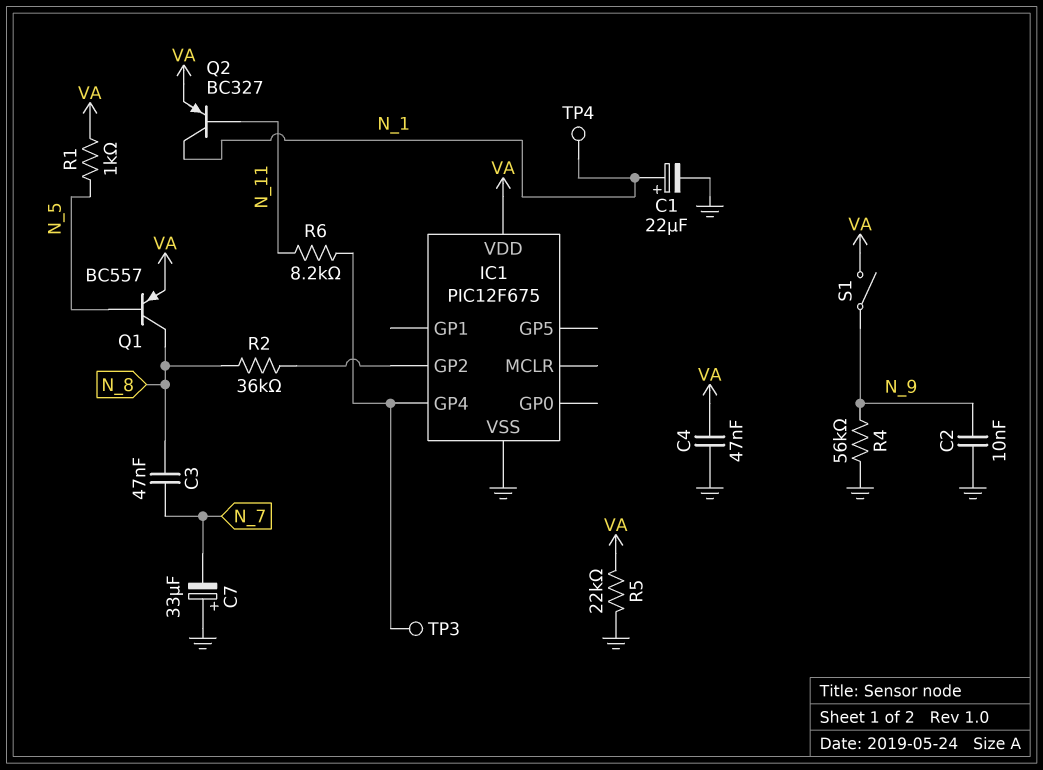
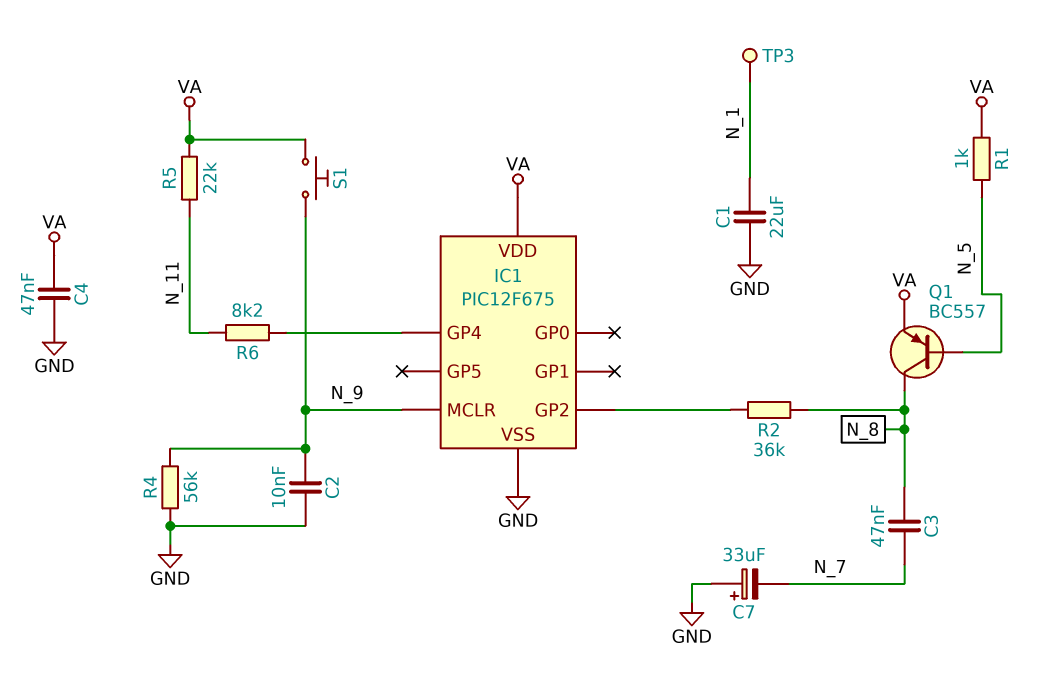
C1: 22uF (plus N_1, minus GND) -> 22uF (GND, N_1)
IC1 pin MCLR: none -> N_9
Q2: PNP BC327 (B N_11, C N_1, E VA) -> none
R5: 22k (GND, VA) -> 22k (N_11, VA)
S1: switch (N_9, VA) -> button (N_9, VA)
TP3: test point (IC1/GP4) -> test point (N_1)
TP4: test point (N_1) -> none

